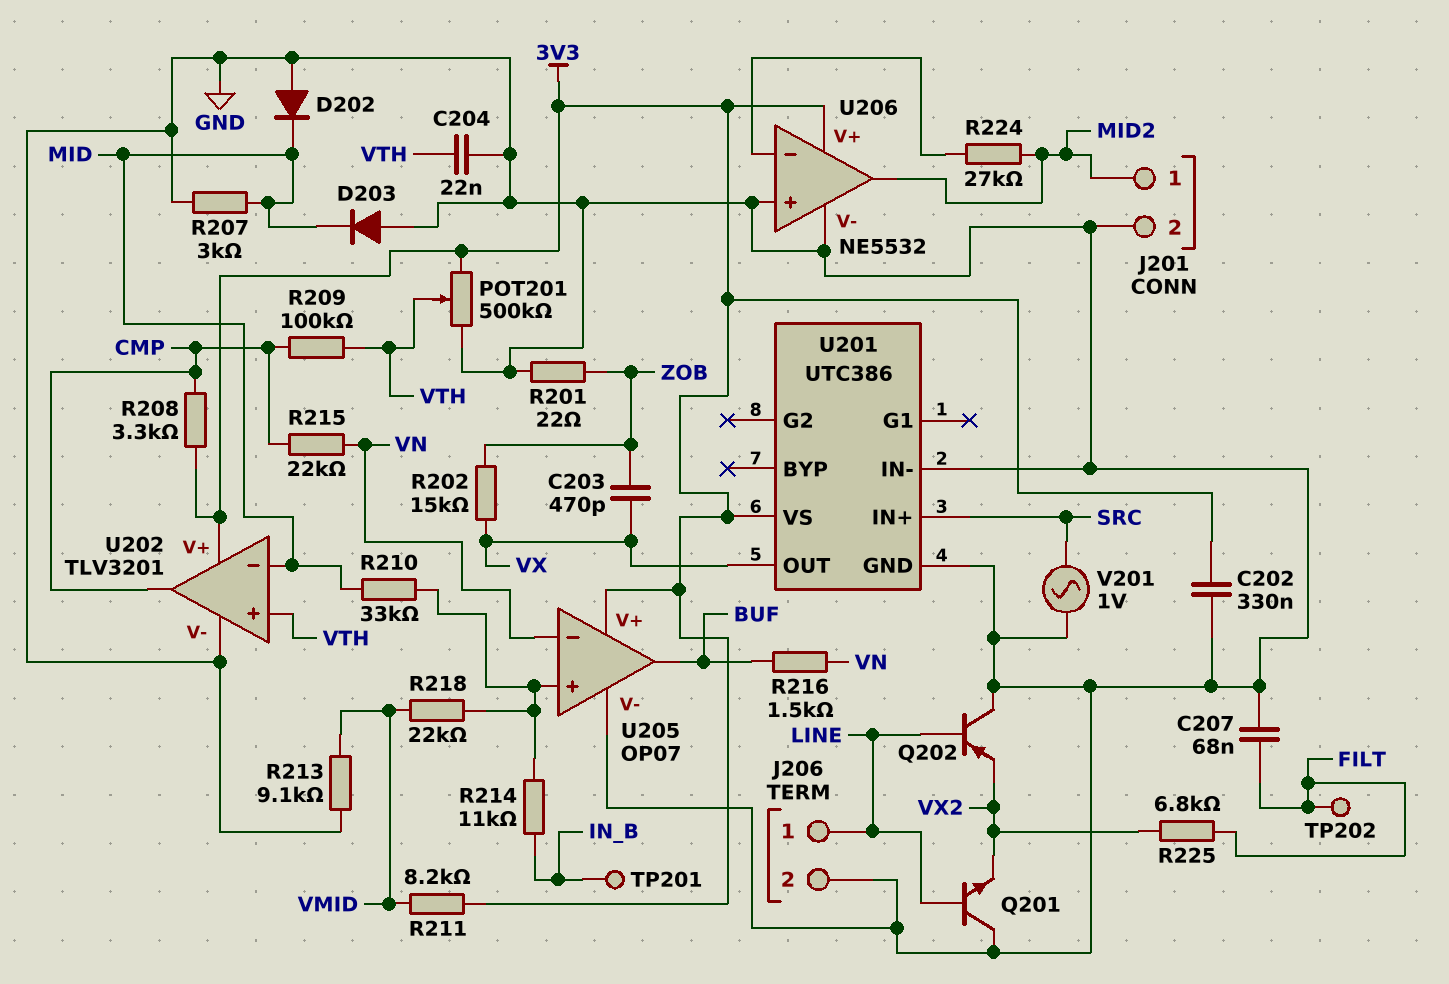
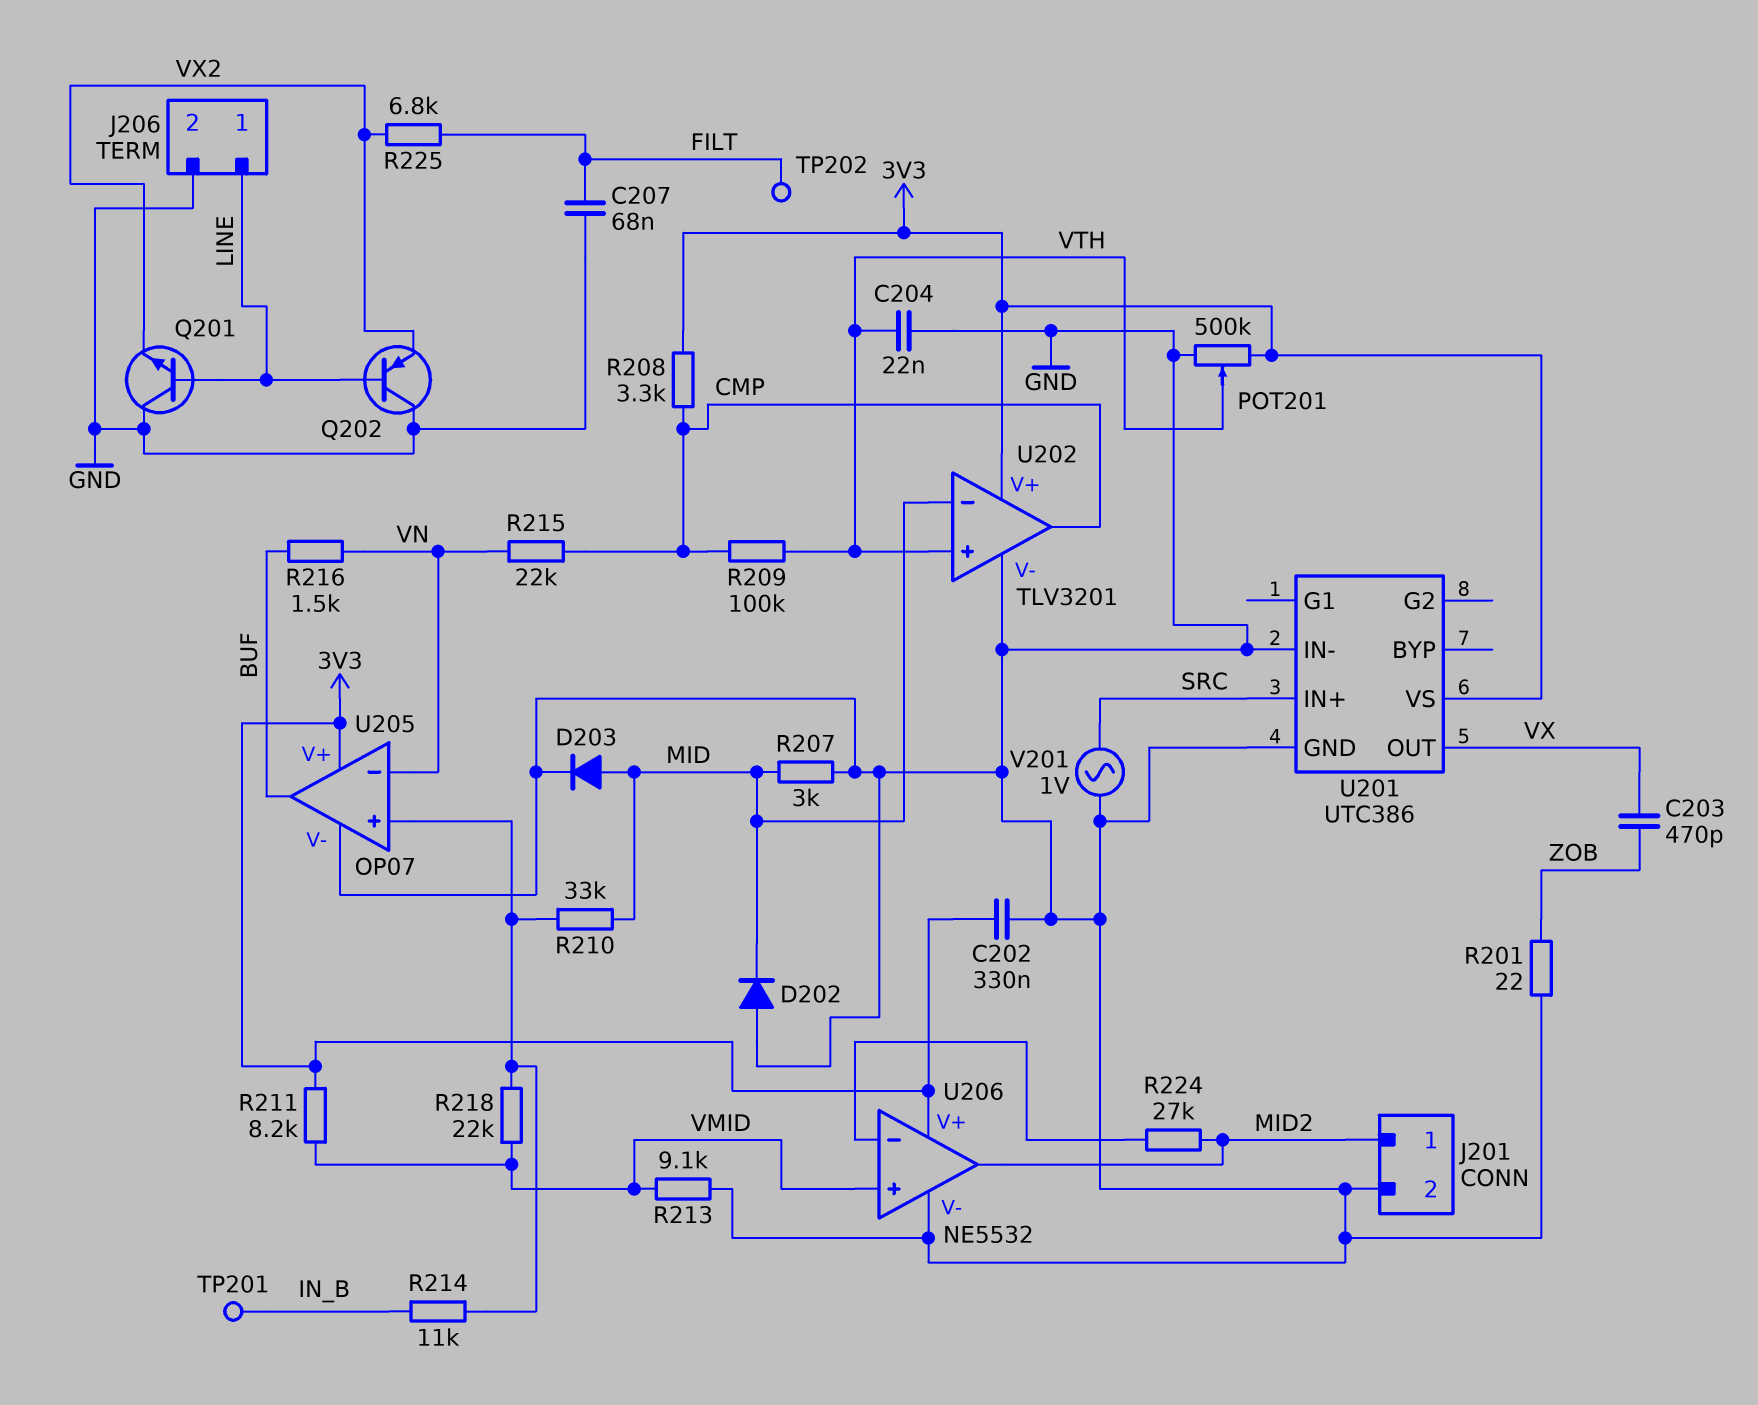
D203: diode (A GND, K MID) -> diode (A MID, K GND)
R202: 15k (VX, ZOB) -> none
U206 pin in+: GND -> VMID

